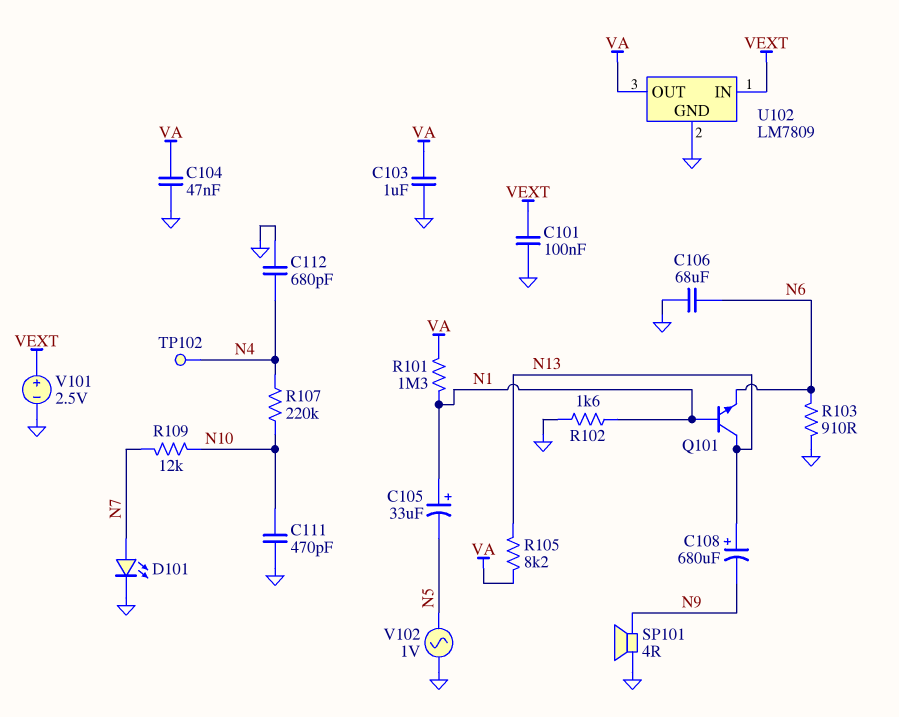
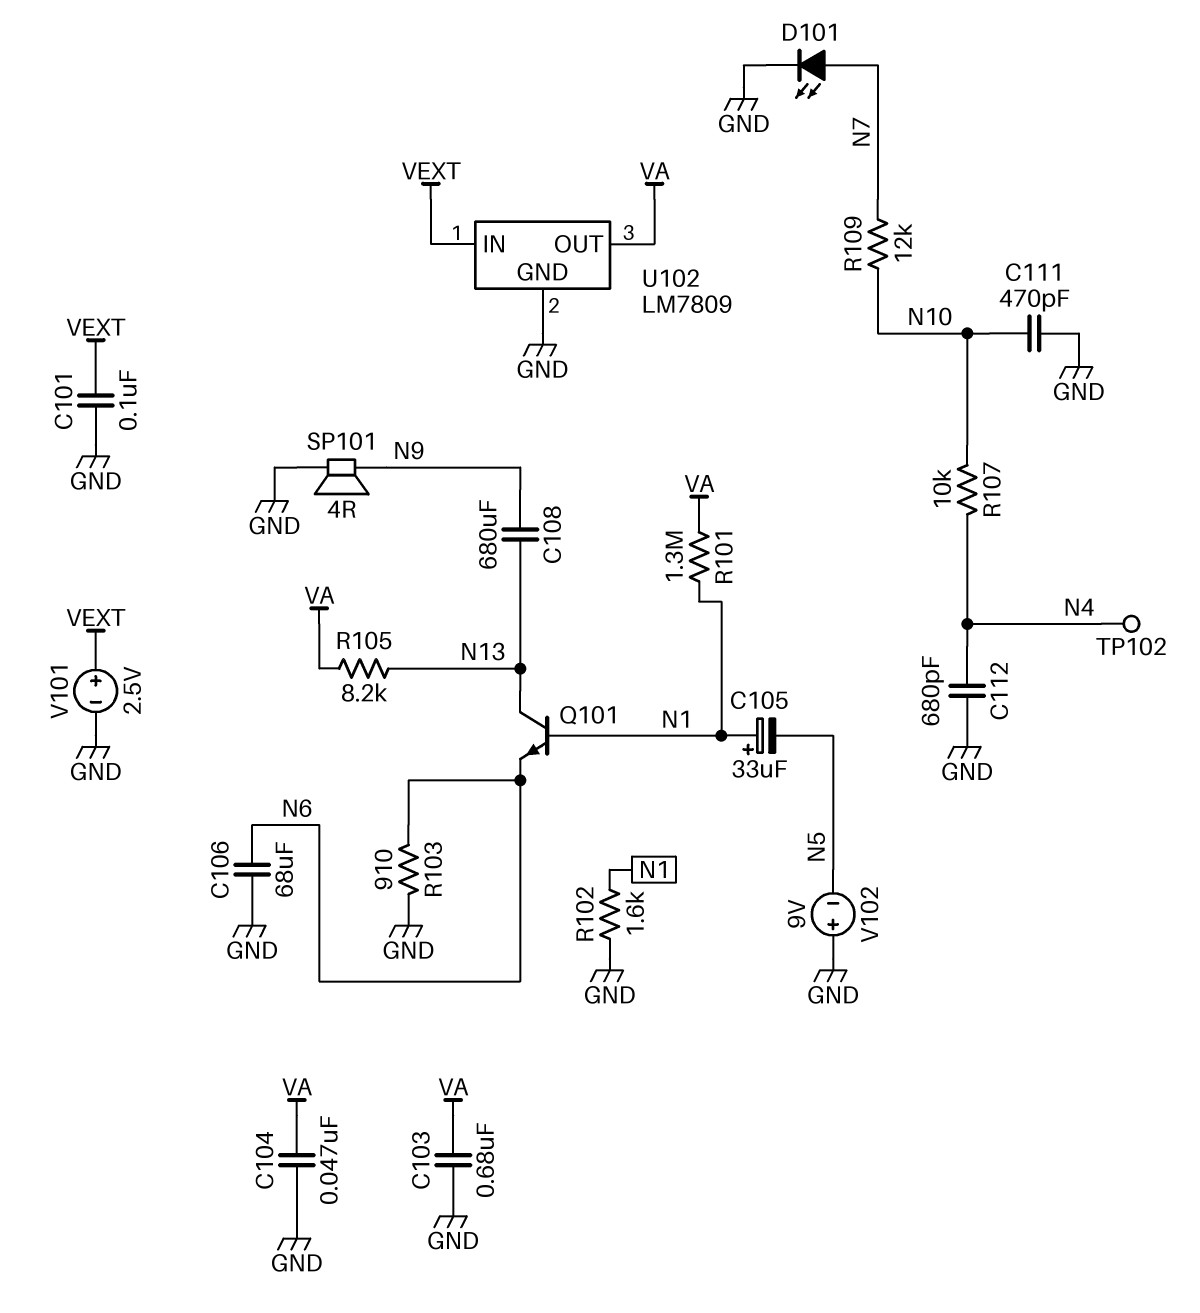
C103: 1uF (GND, VA) -> 680nF (GND, VA)
C108: 680uF (plus N13, minus N9) -> 680uF (N9, N13)
R107: 220k (N4, N10) -> 10k (N4, N10)
V102: AC 1V (GND, N5) -> 9V (plus GND, minus N5)

